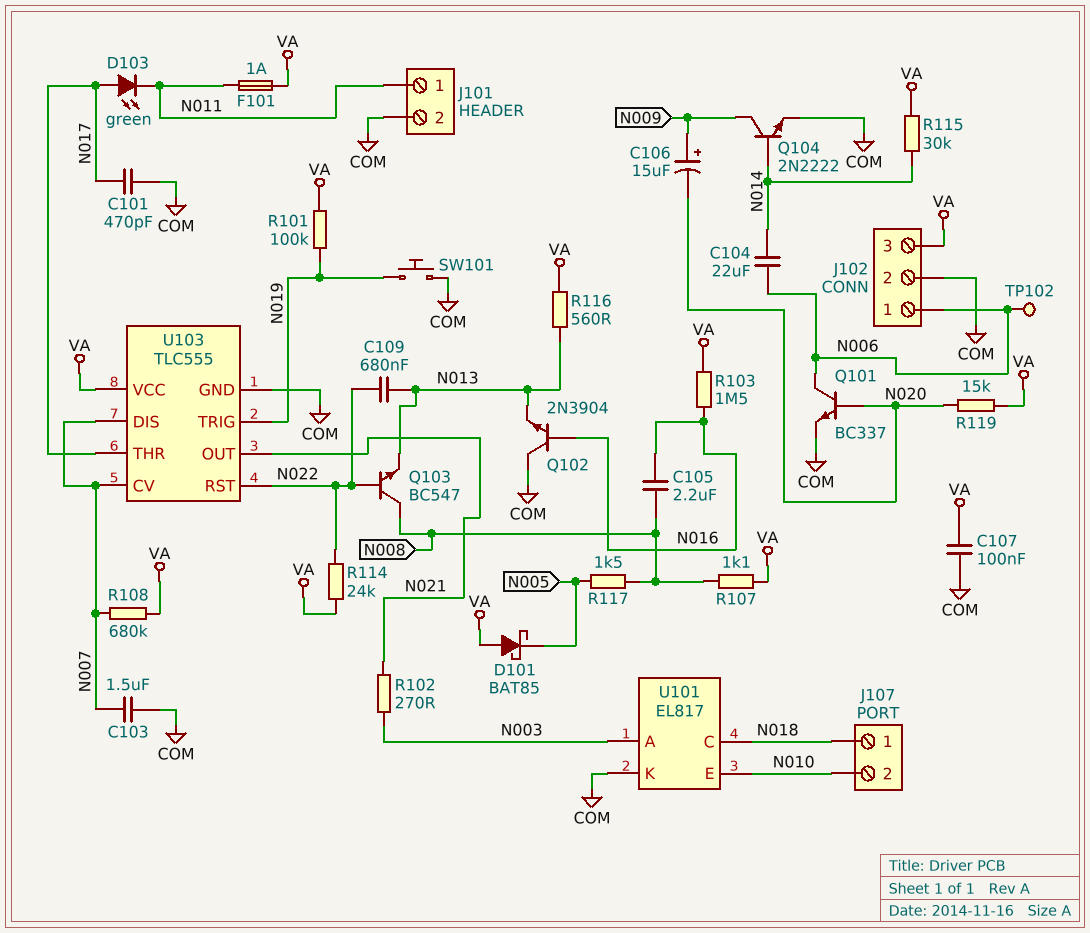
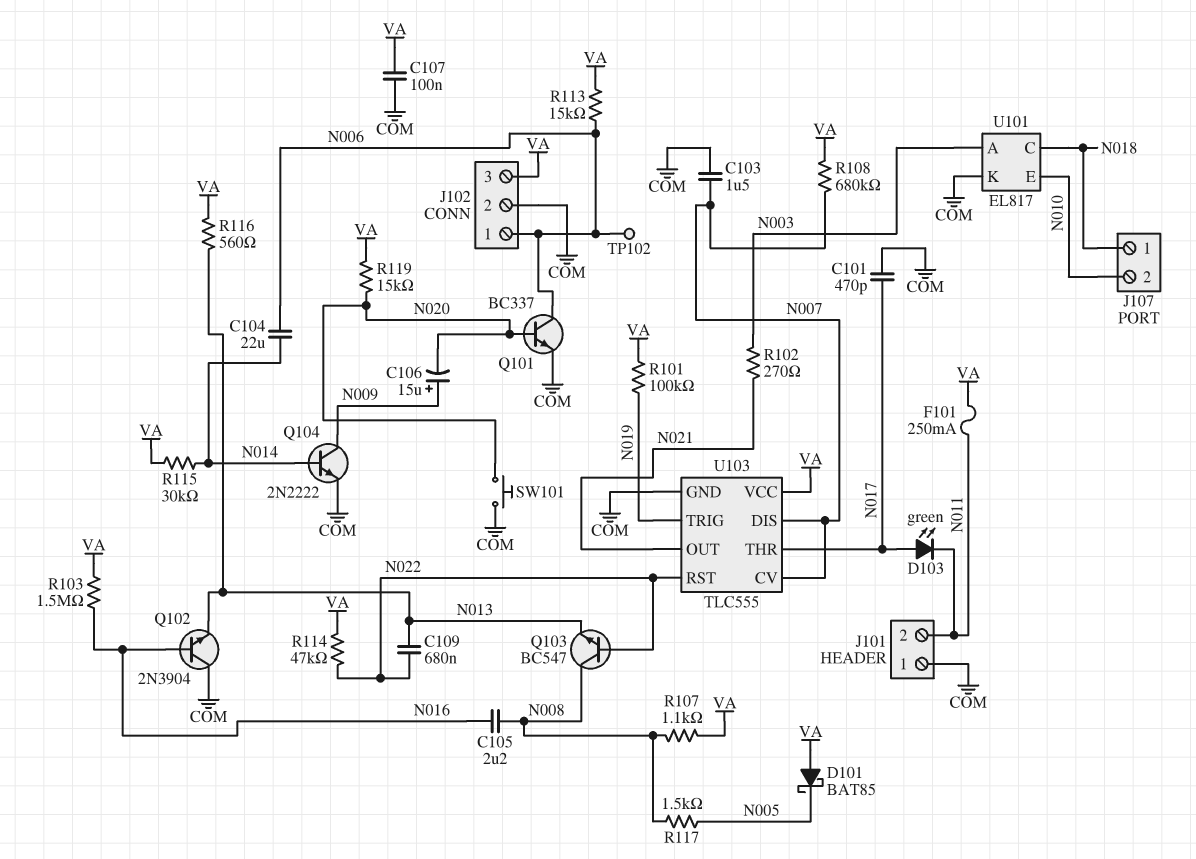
F101: 1A (N011, VA) -> 250mA (N011, VA)
J101 pin 1: N011 -> COM
J101 pin 2: COM -> N011
R113: none -> 15k (N006, VA)
R114: 24k (N022, VA) -> 47k (N022, VA)
SW101: button (COM, N019) -> button (COM, N020)

